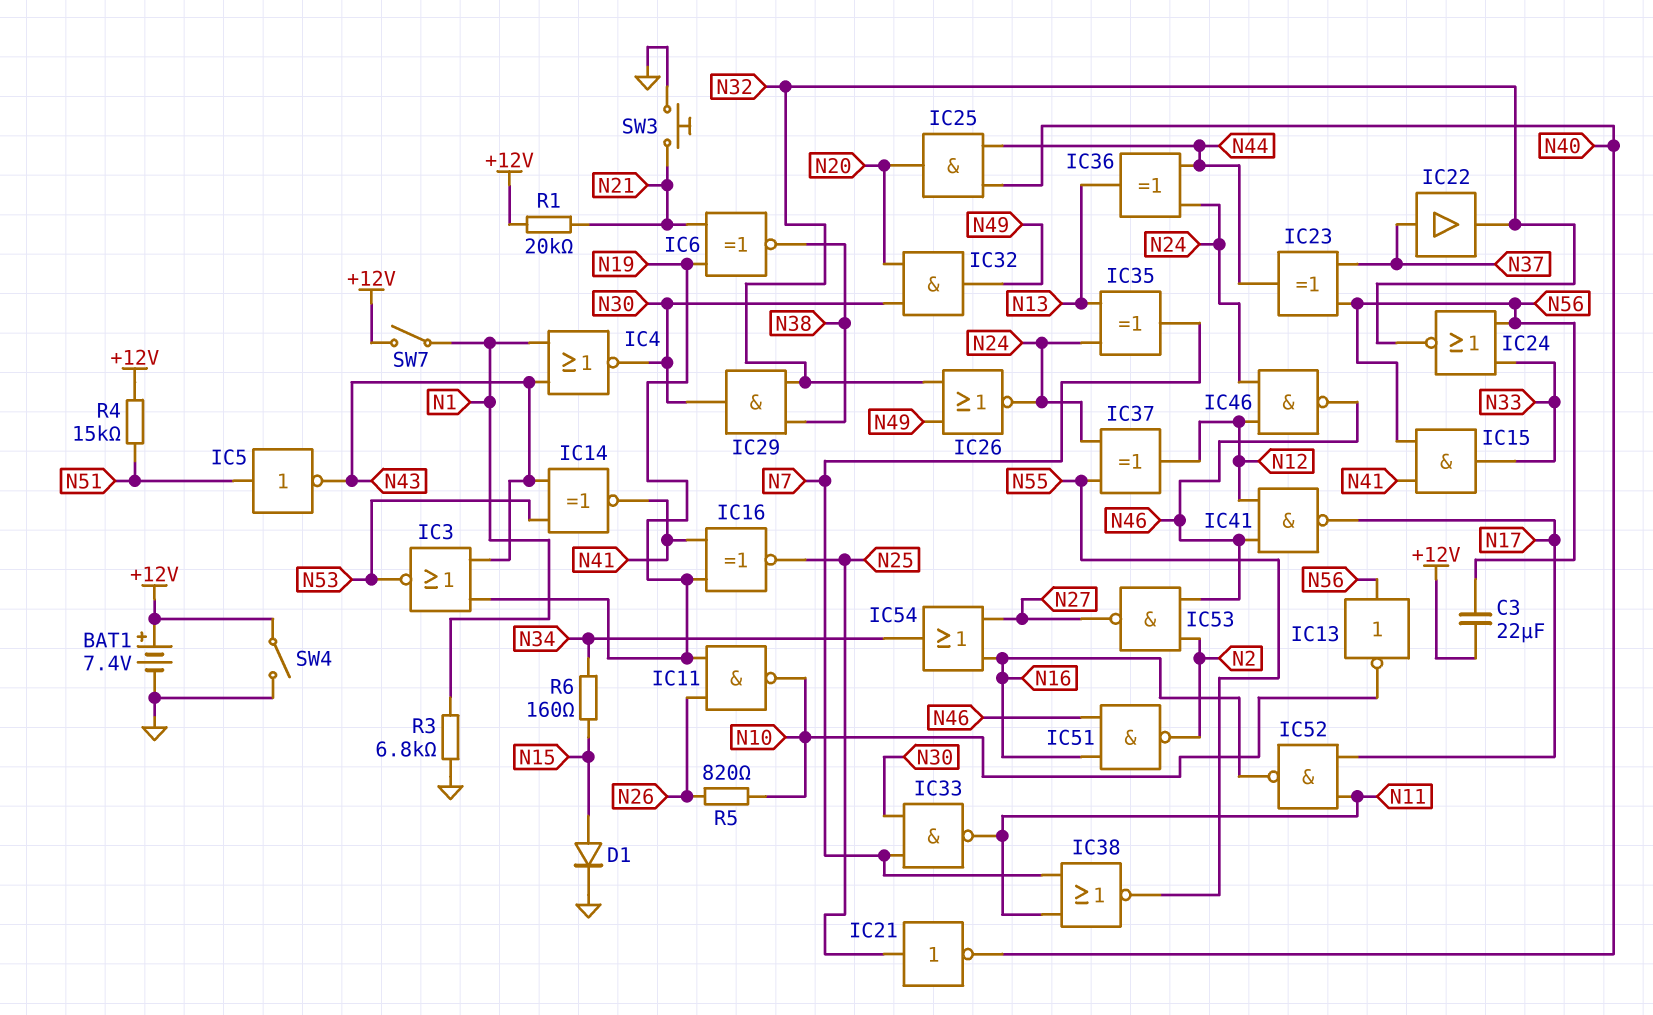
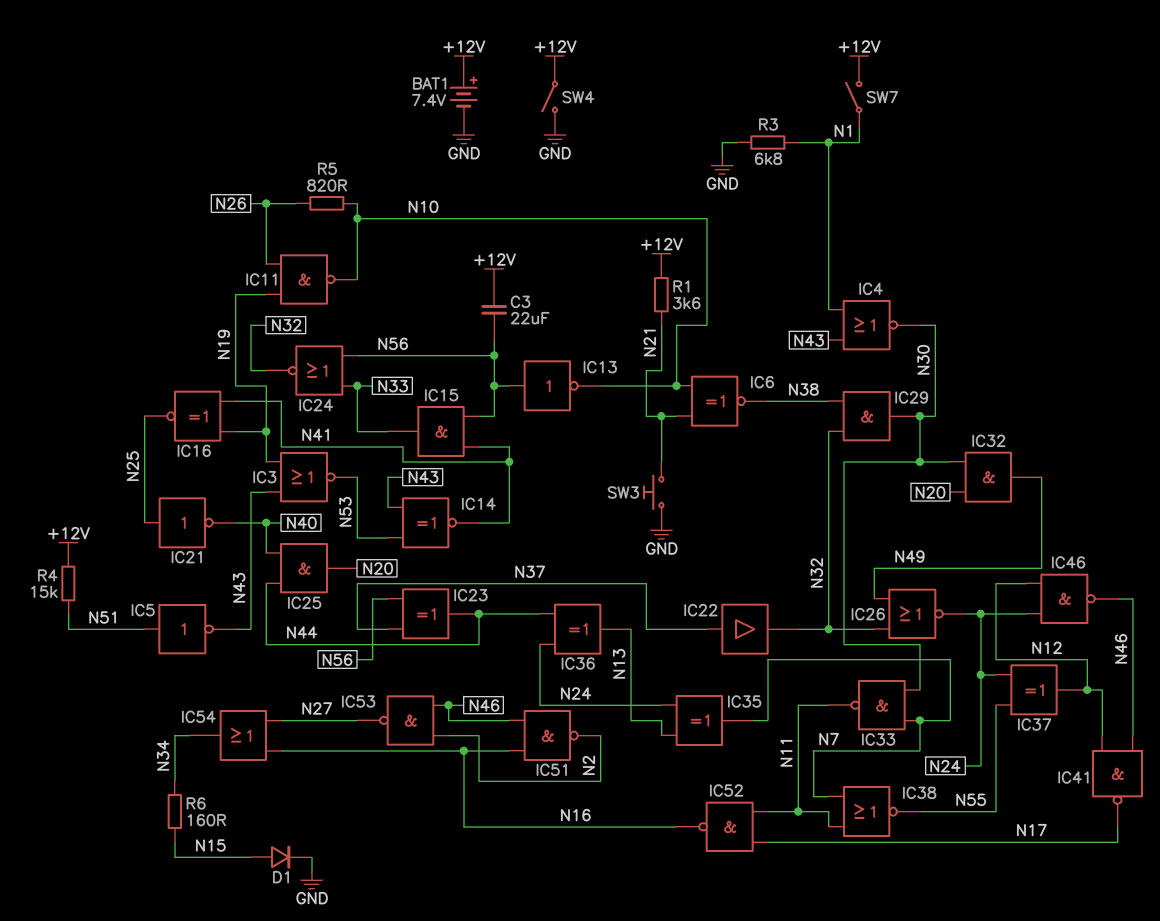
IC6: XNOR (in N19, in N21, out N38) -> XNOR (in N10, in N21, out N38)
R1: 20k (+12V, N21) -> 3.6k (+12V, N21)

